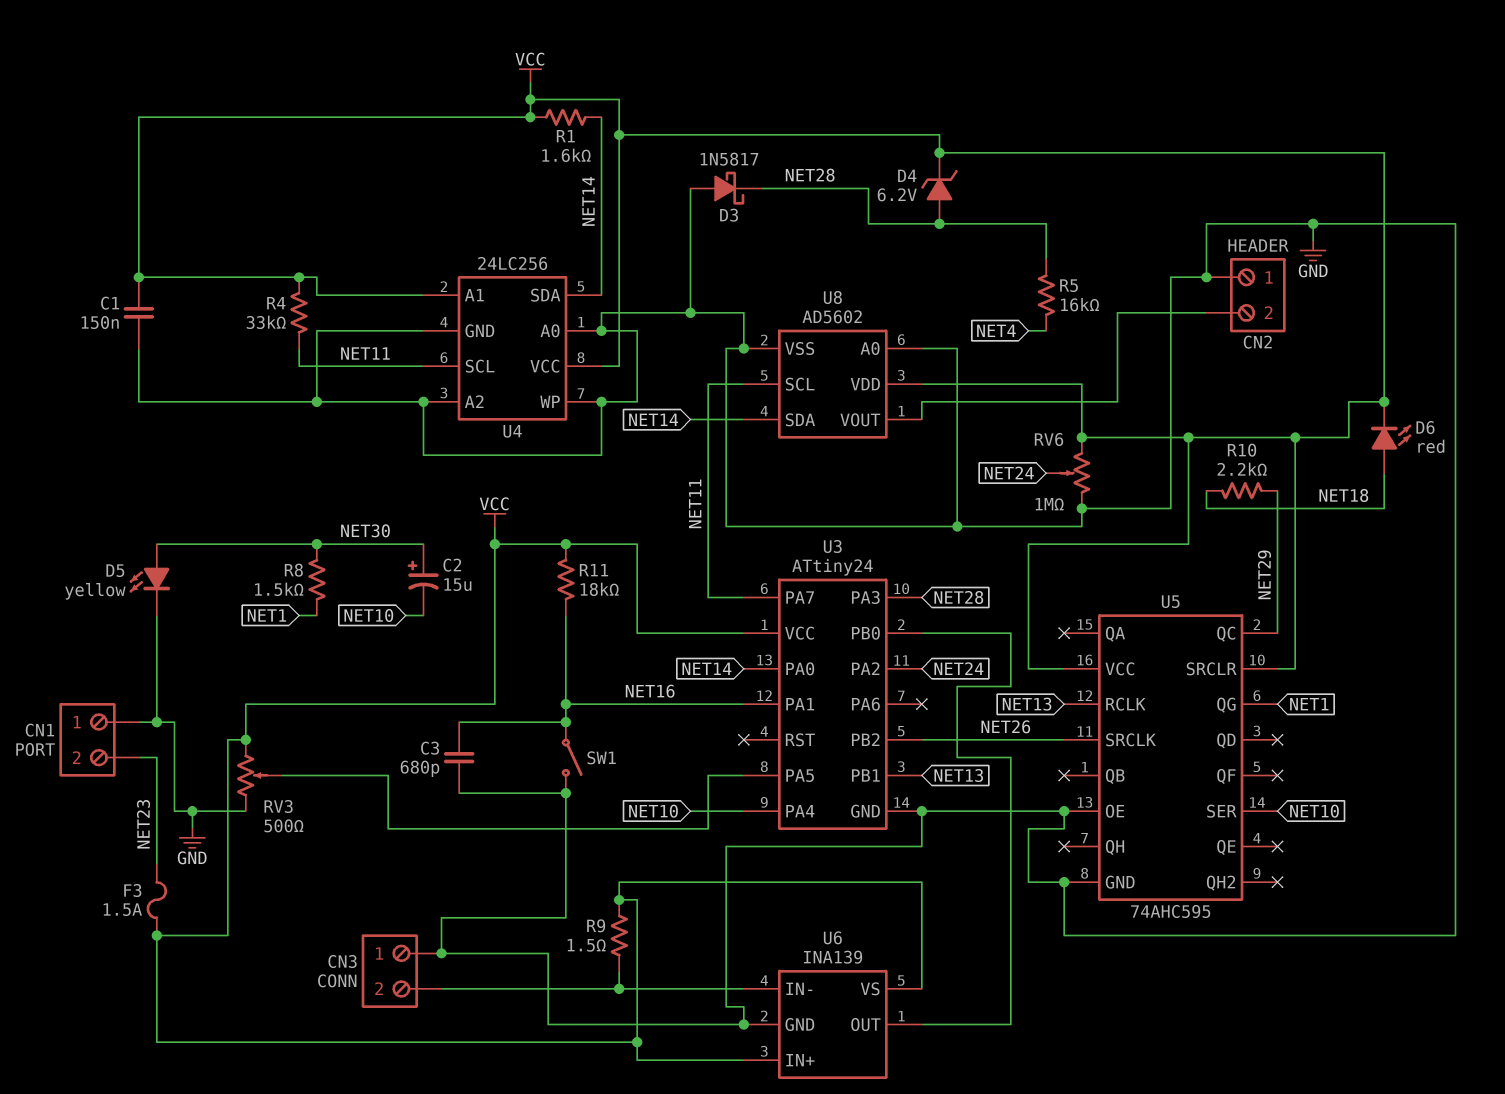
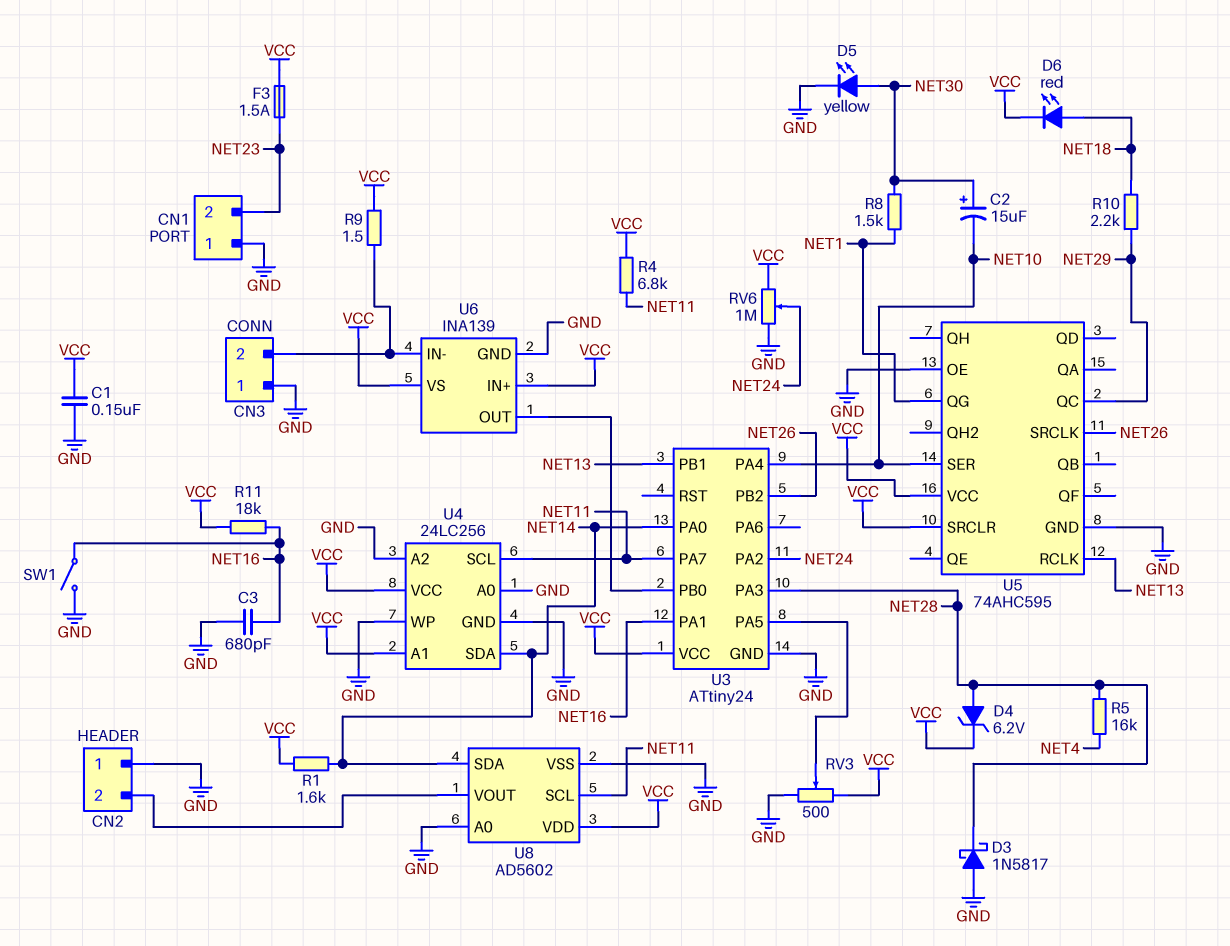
R4: 33k (NET11, VCC) -> 6.8k (NET11, VCC)

